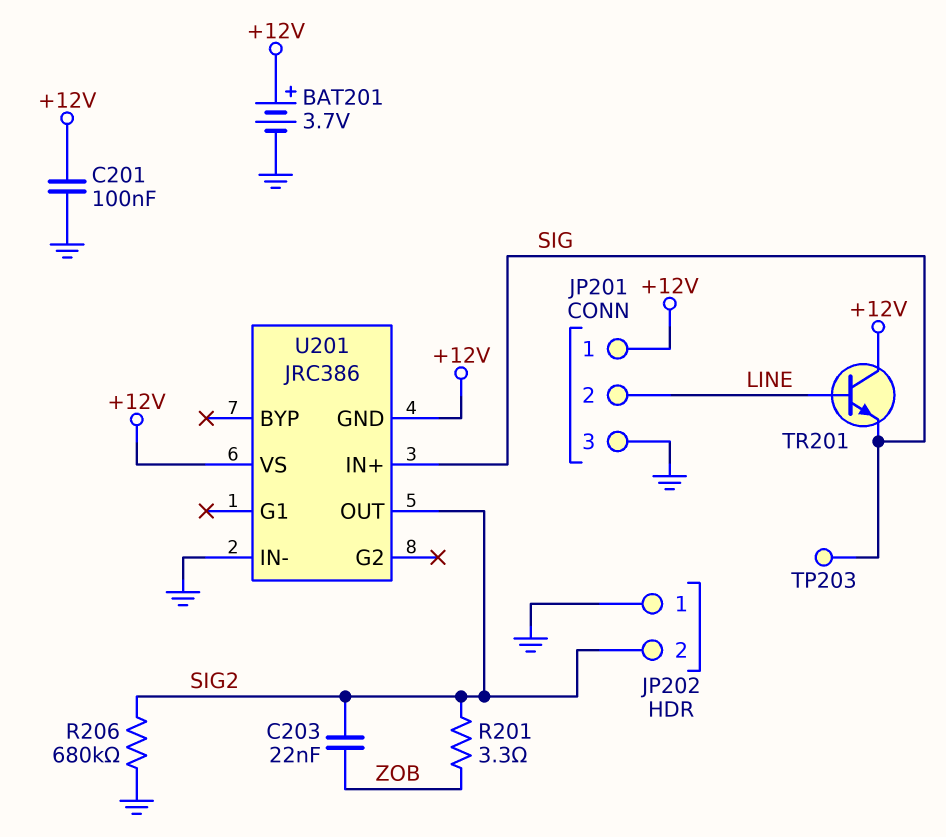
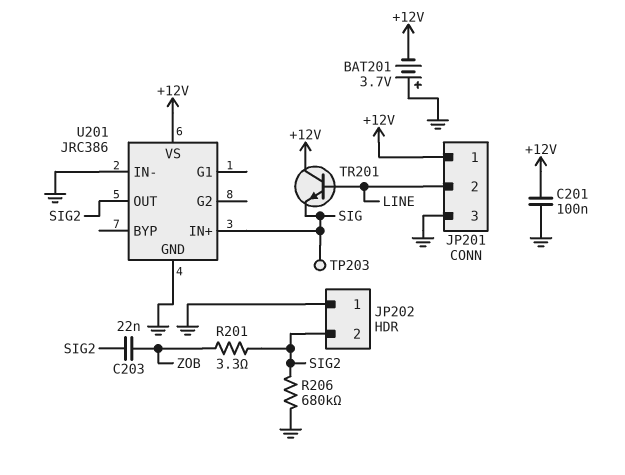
BAT201: 3.7V (plus +12V, minus GND) -> 3.7V (plus GND, minus +12V)
U201 pin GND: +12V -> GND

